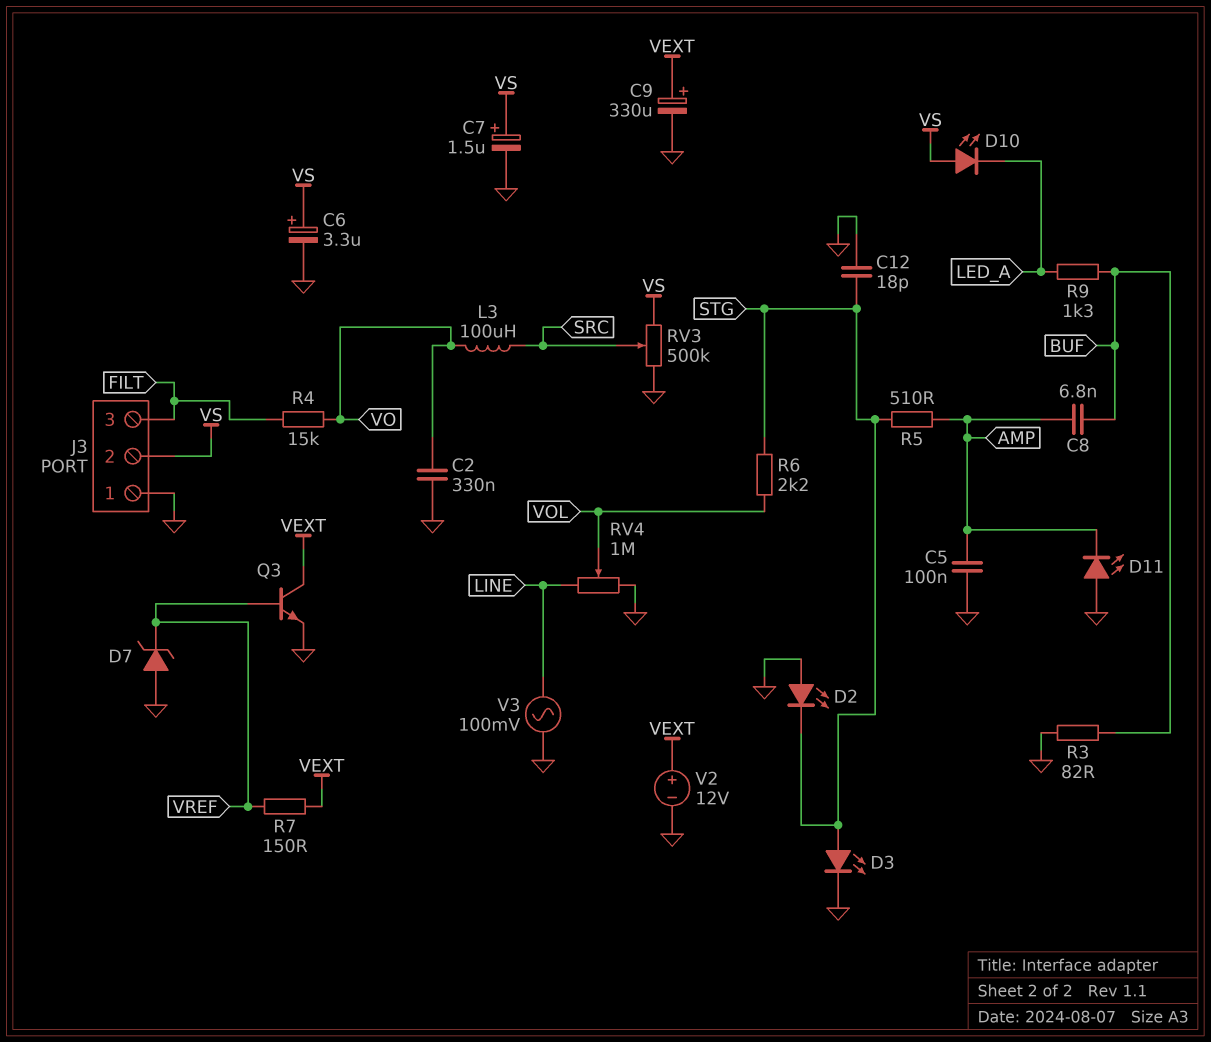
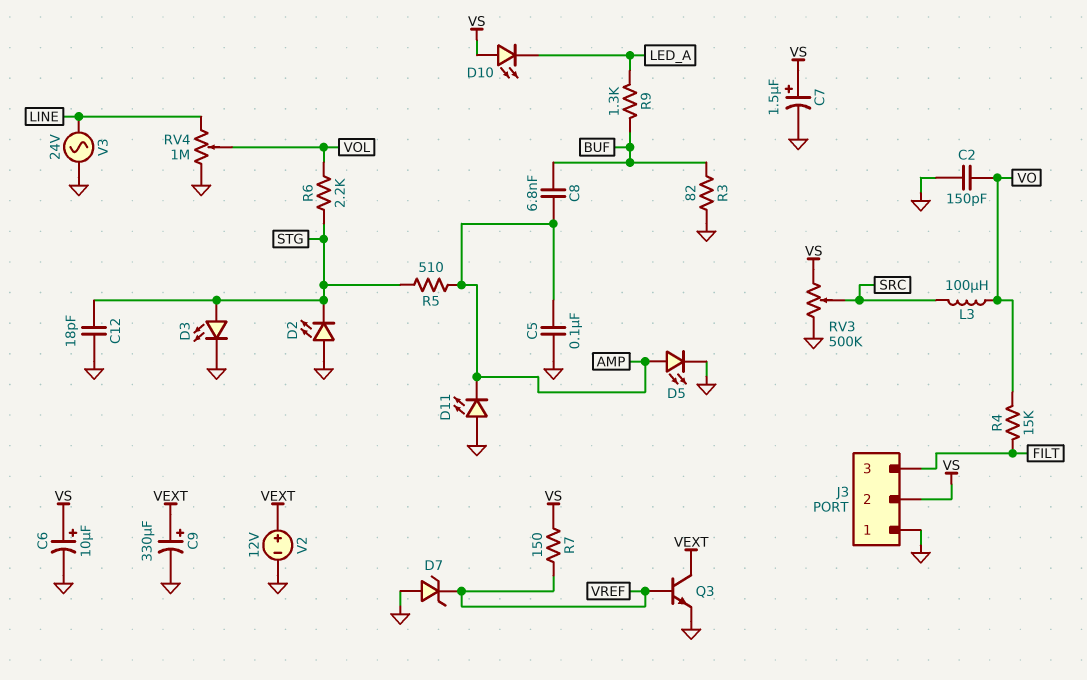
C2: 330nF (GND, VO) -> 150pF (GND, VO)
C6: 3.3uF (plus VS, minus GND) -> 10uF (plus VS, minus GND)
D5: none -> LED (A AMP, K GND)
R7: 150 (VEXT, VREF) -> 150 (VREF, VS)
V3: AC 100mV (GND, LINE) -> AC 24V (GND, LINE)

